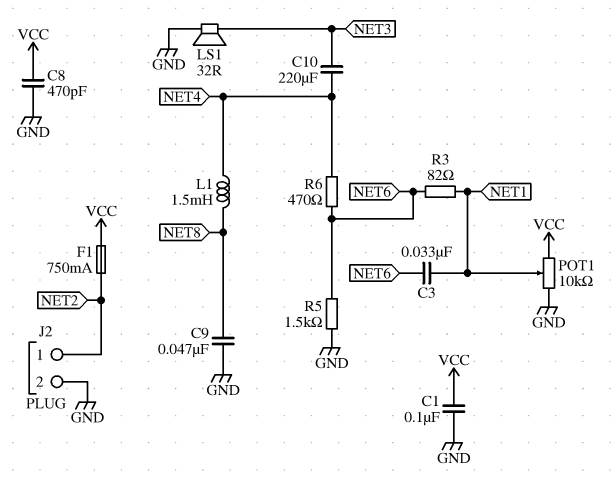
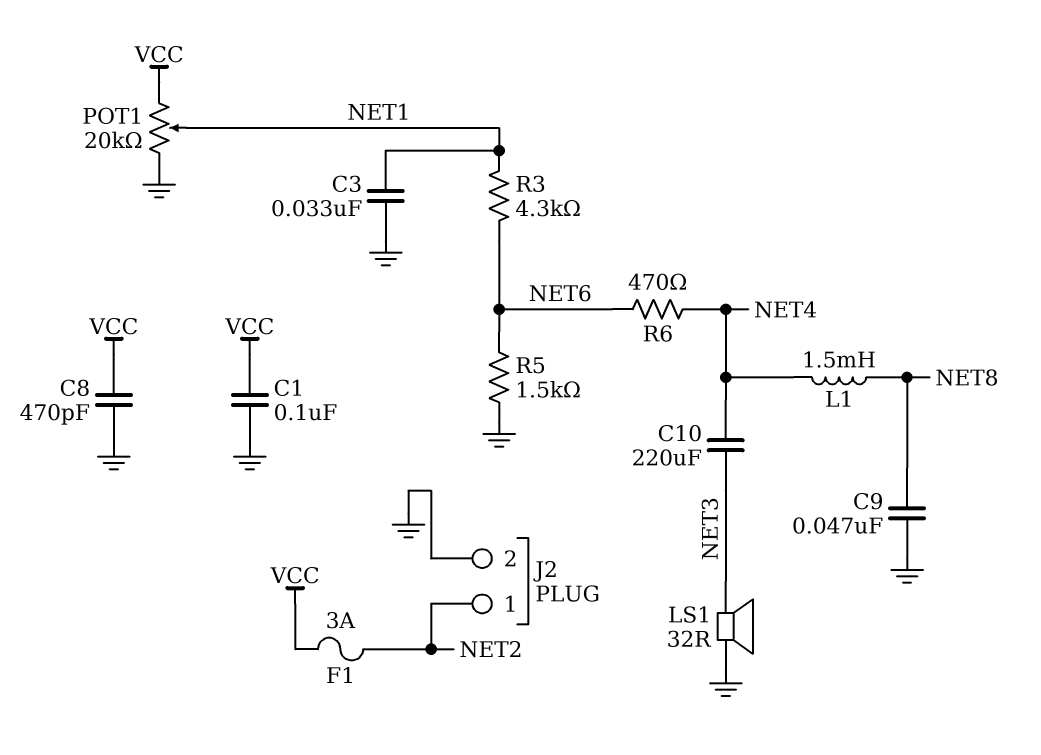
C3: 33nF (NET1, NET6) -> 33nF (GND, NET1)
F1: 750mA (NET2, VCC) -> 3A (NET2, VCC)
POT1: 10k (GND, VCC, wiper NET1) -> 20k (GND, VCC, wiper NET1)
R3: 82 (NET1, NET6) -> 4.3k (NET1, NET6)

